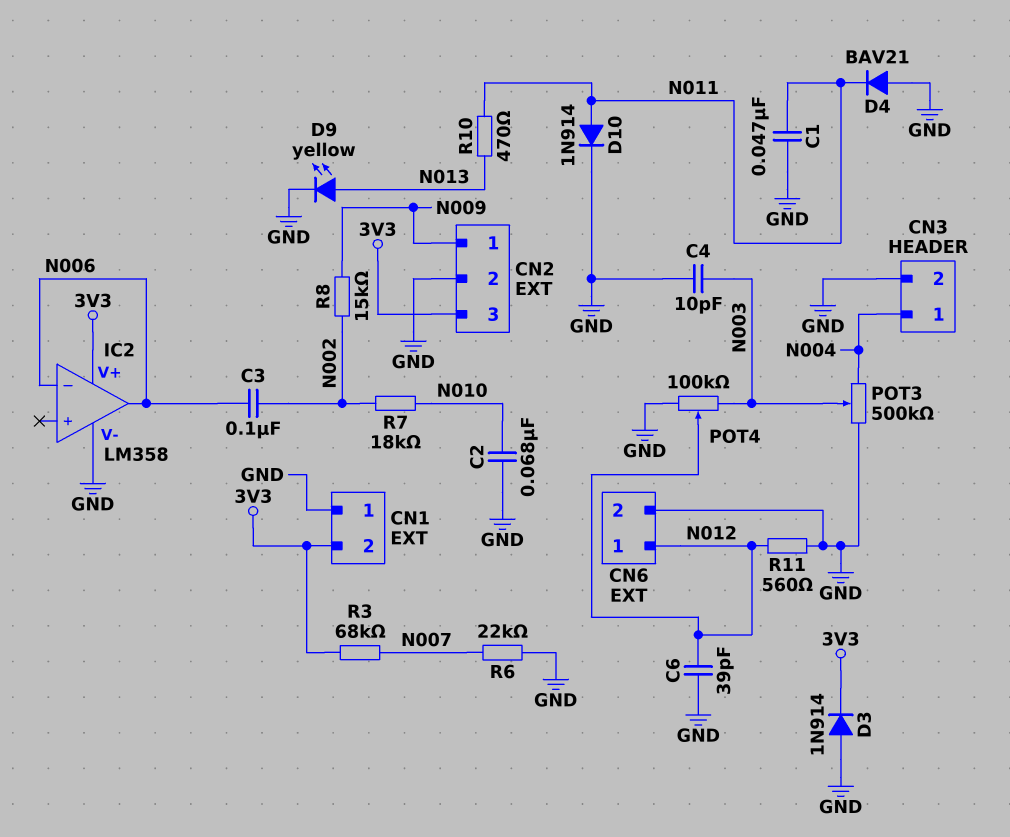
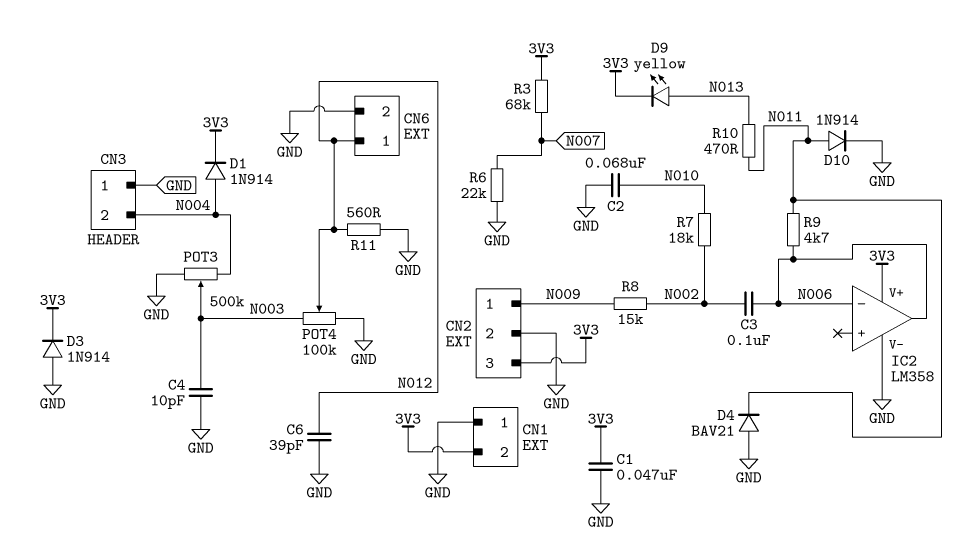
C1: 47nF (GND, N011) -> 47nF (3V3, GND)
CN3 pin 1: N004 -> GND
CN3 pin 2: GND -> N004
D1: none -> diode 1N914 (A N004, K 3V3)
D9: LED yellow (A N013, K GND) -> LED yellow (A N013, K 3V3)
R9: none -> 4.7k (N006, N011)

